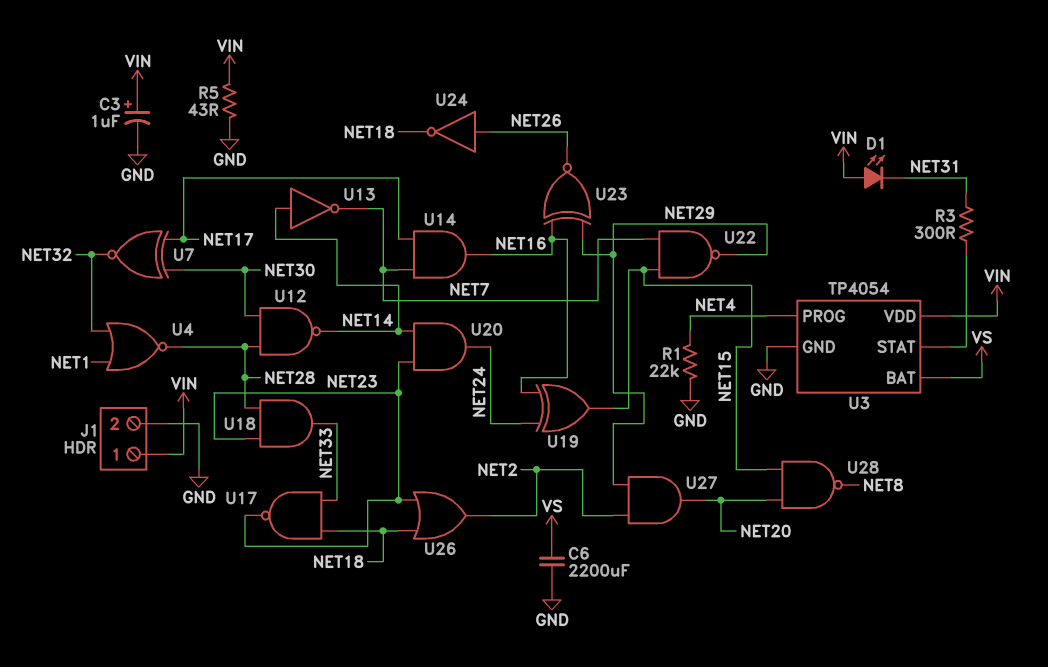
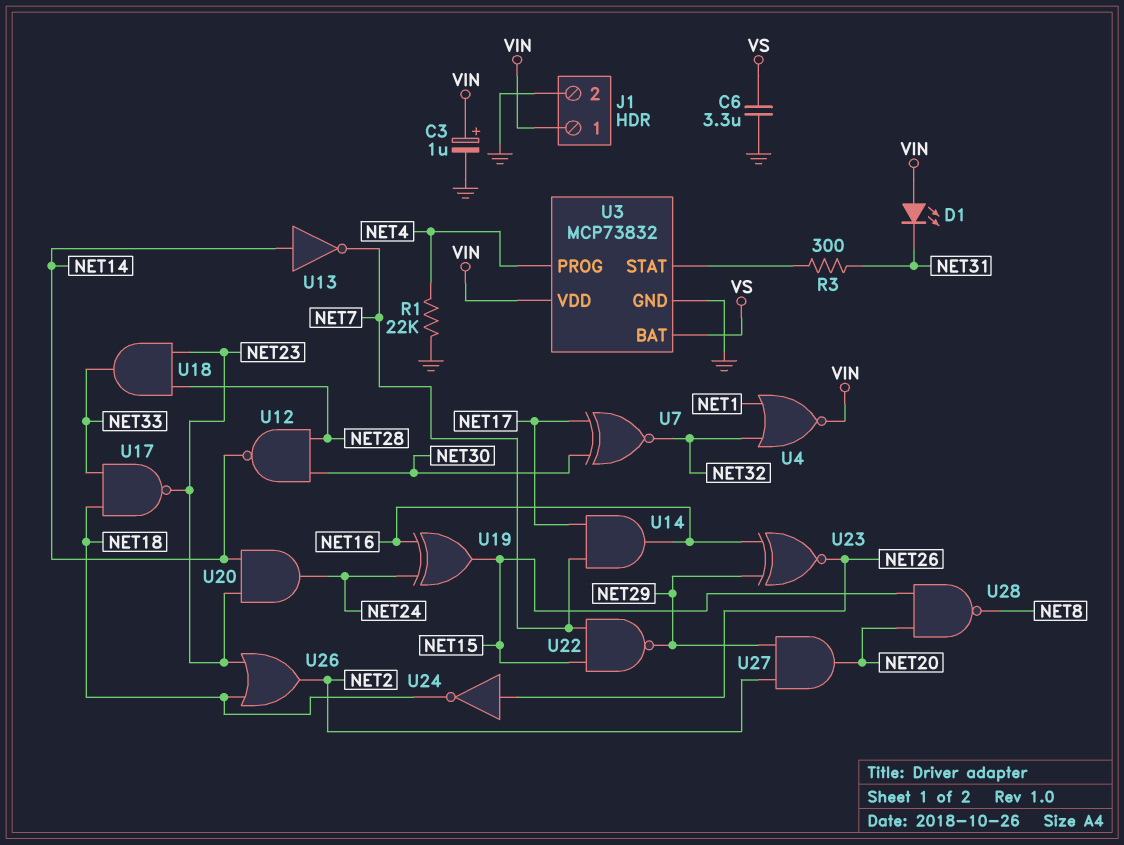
C6: 2200uF (GND, VS) -> 3.3uF (GND, VS)
R5: 43 (GND, VIN) -> none
U3: TP4054 -> MCP73832
U4: NOR (in NET1, in NET32, out NET28) -> NOR (in NET1, in NET32, out VIN)

